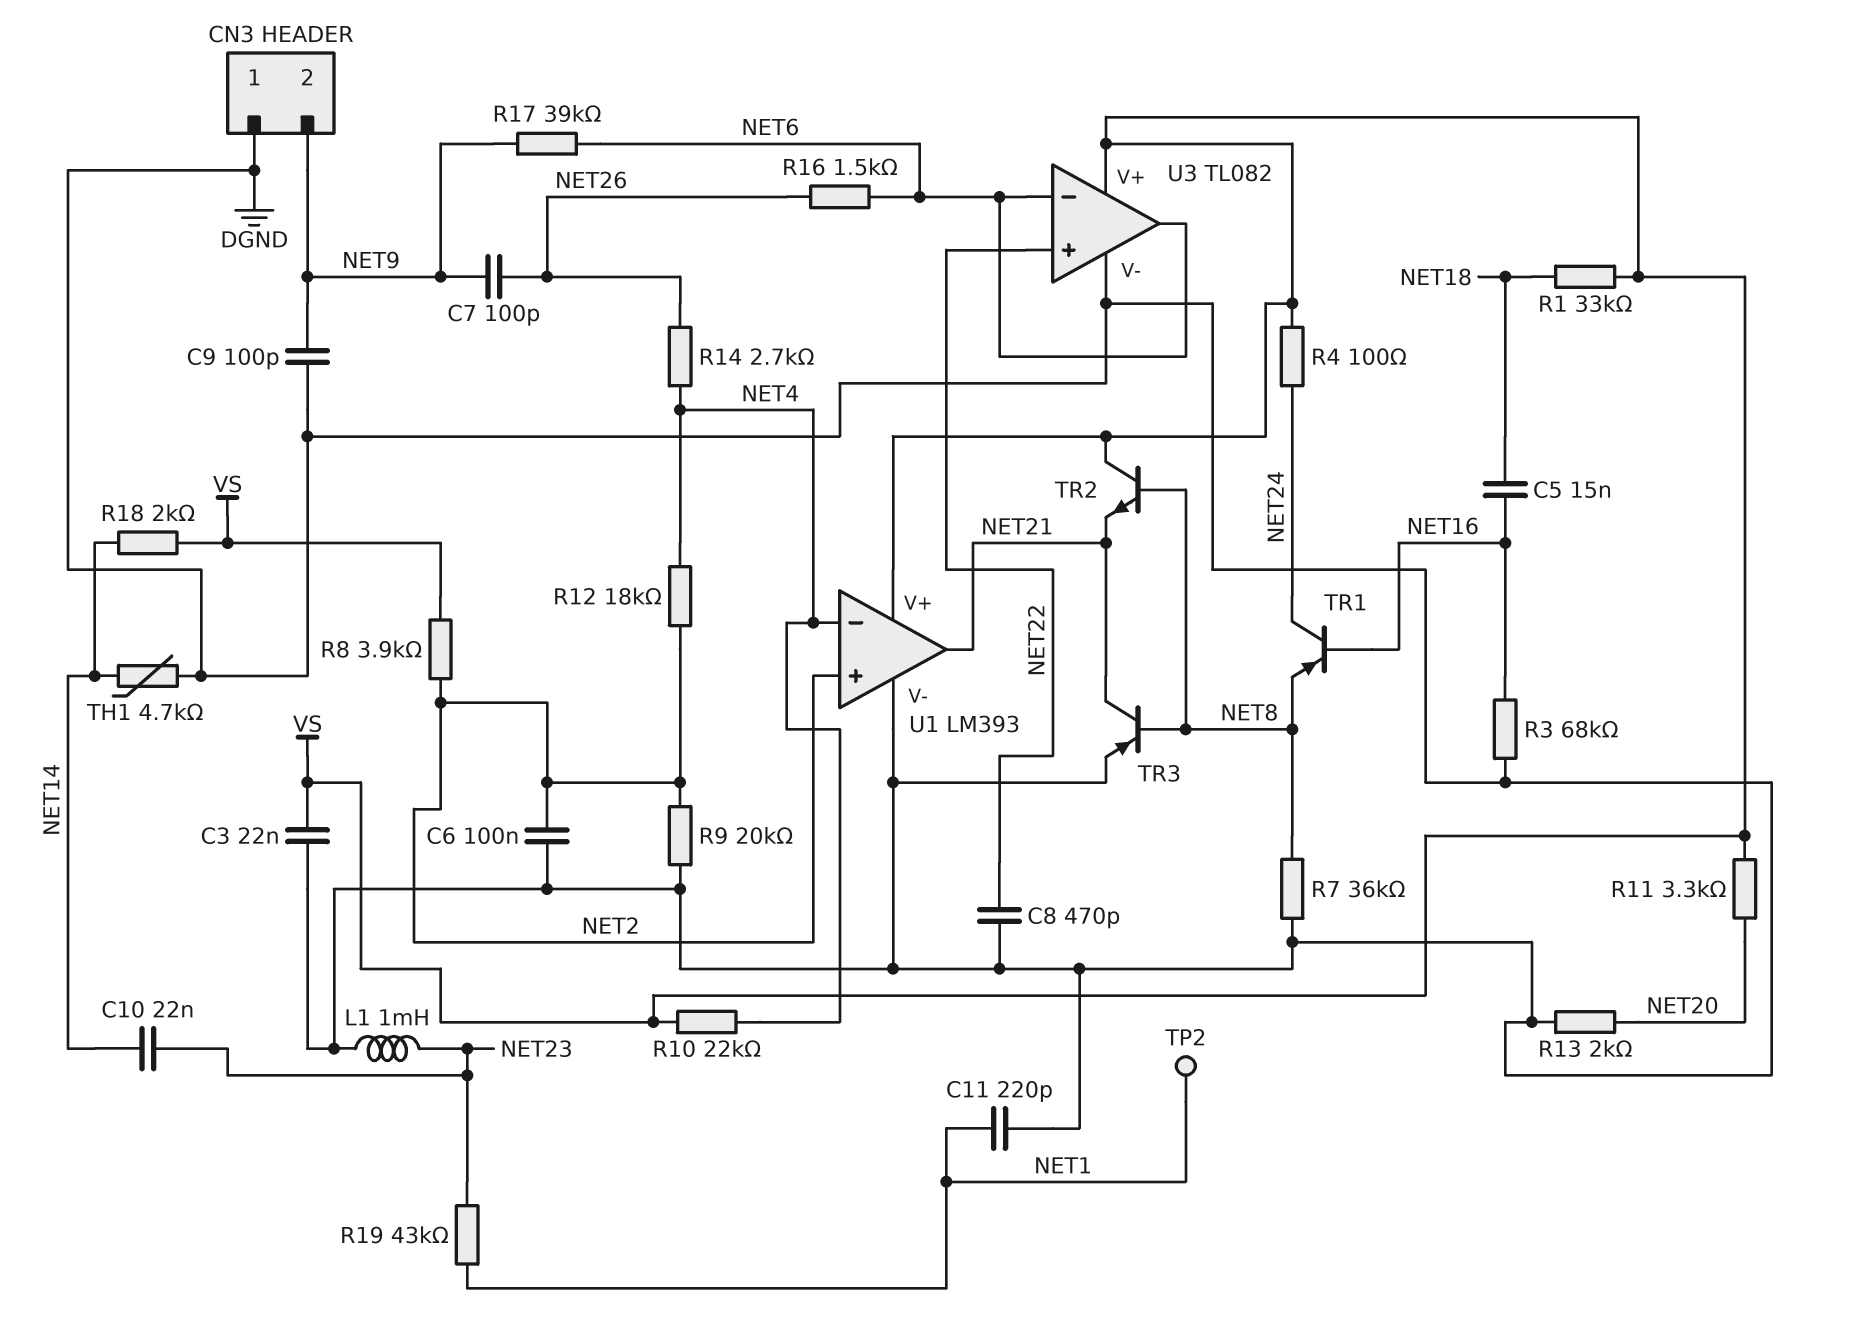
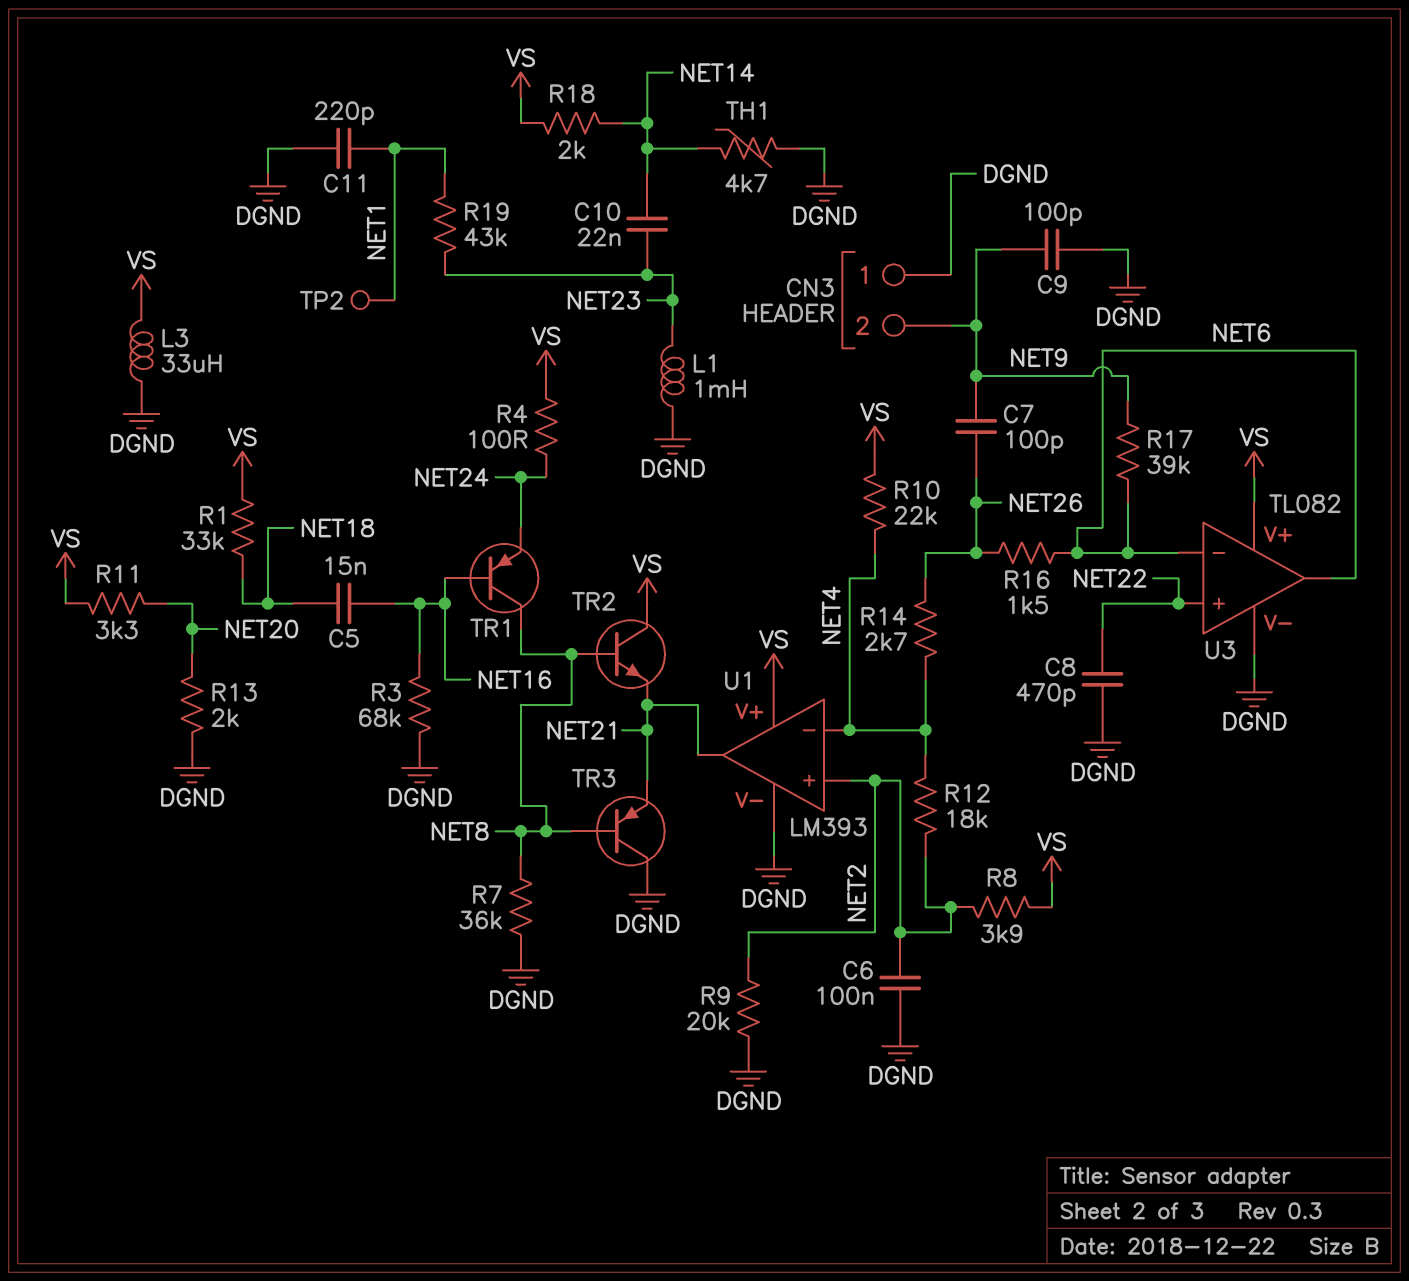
C3: 22nF (DGND, VS) -> none
L3: none -> 33uH (DGND, VS)
TR1: PNP (B NET16, C NET24, E NET8) -> PNP (B NET16, C NET8, E NET24)
TR3: PNP (B NET8, C NET21, E DGND) -> PNP (B NET8, C DGND, E NET21)

